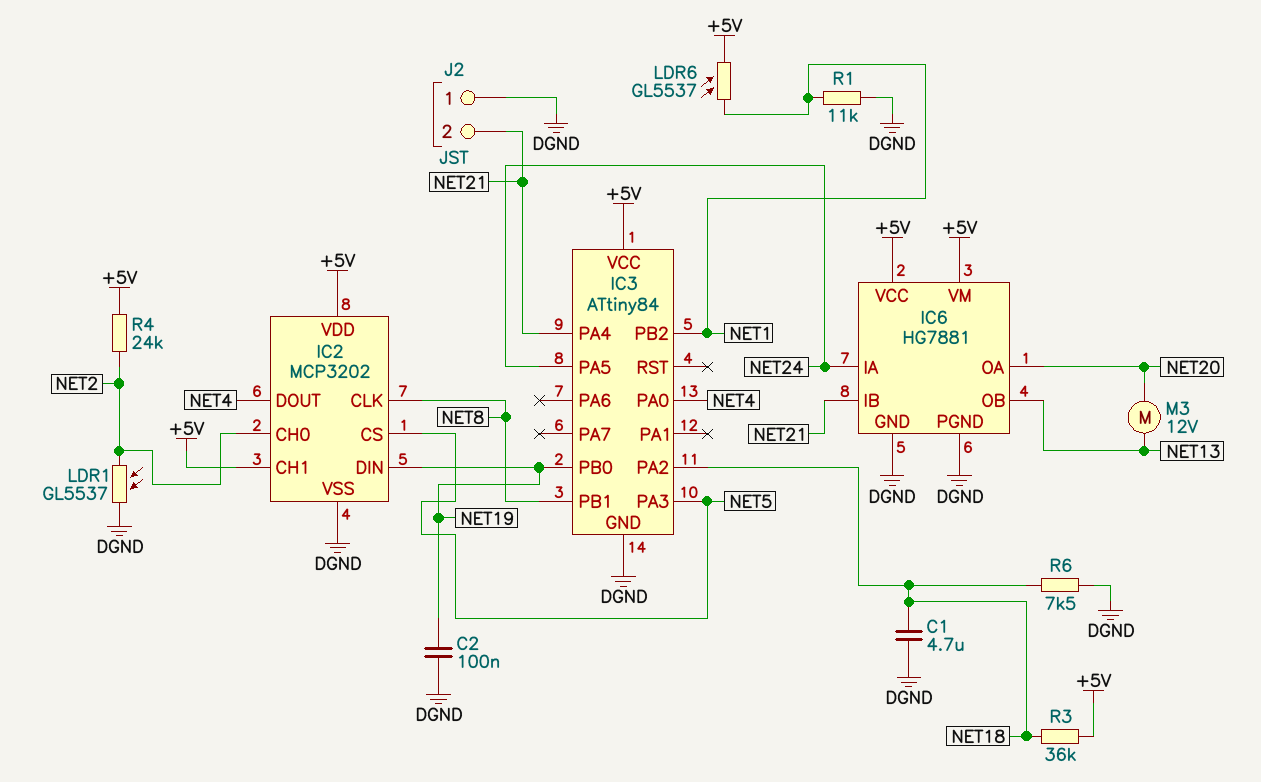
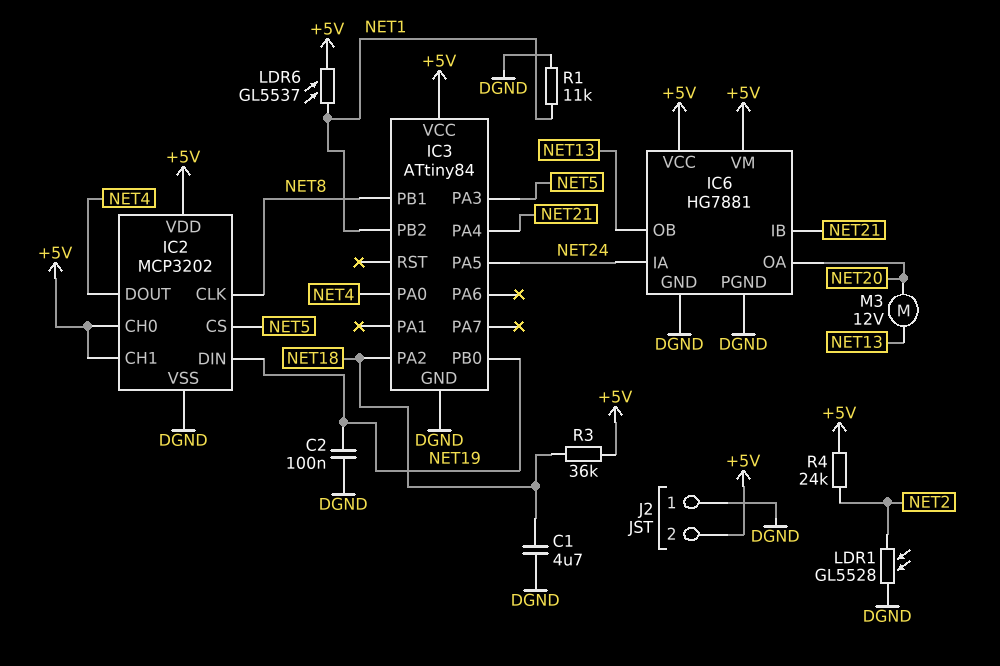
IC2 pin CH0: NET2 -> +5V
J2 pin 2: NET21 -> +5V
LDR1: GL5537 (DGND, NET2) -> GL5528 (DGND, NET2)
R6: 7.5k (DGND, NET18) -> none

